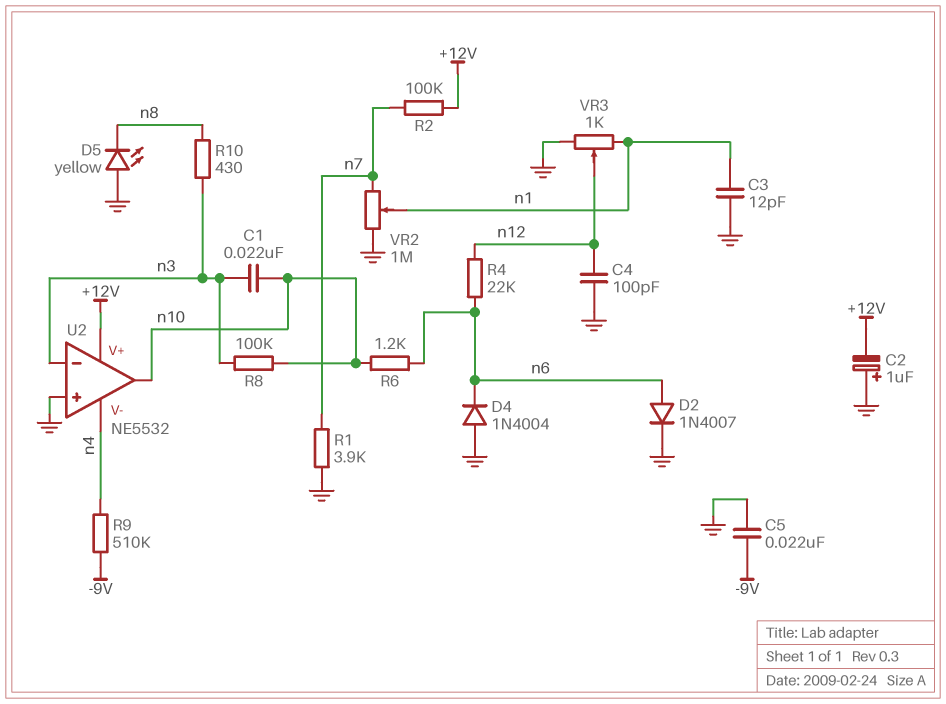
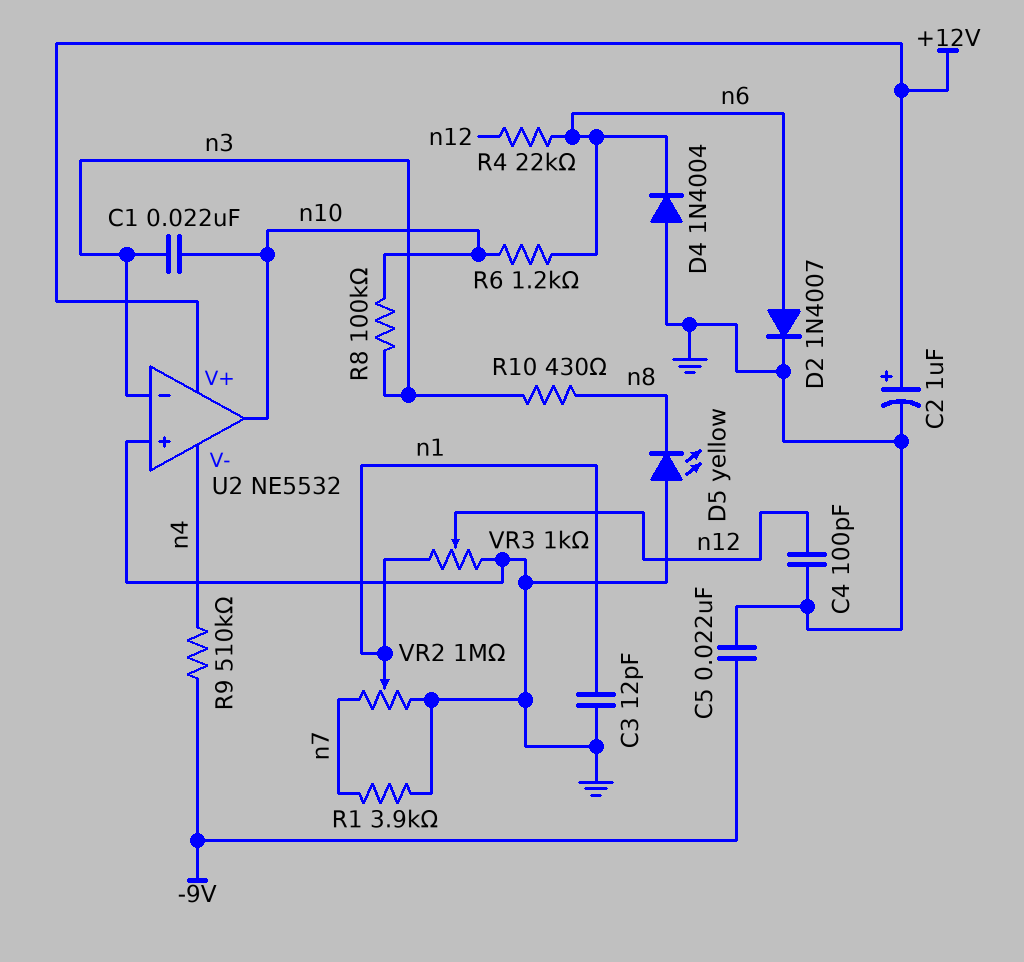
C2: 1uF (plus GND, minus +12V) -> 1uF (plus +12V, minus GND)
R2: 100k (+12V, n7) -> none

